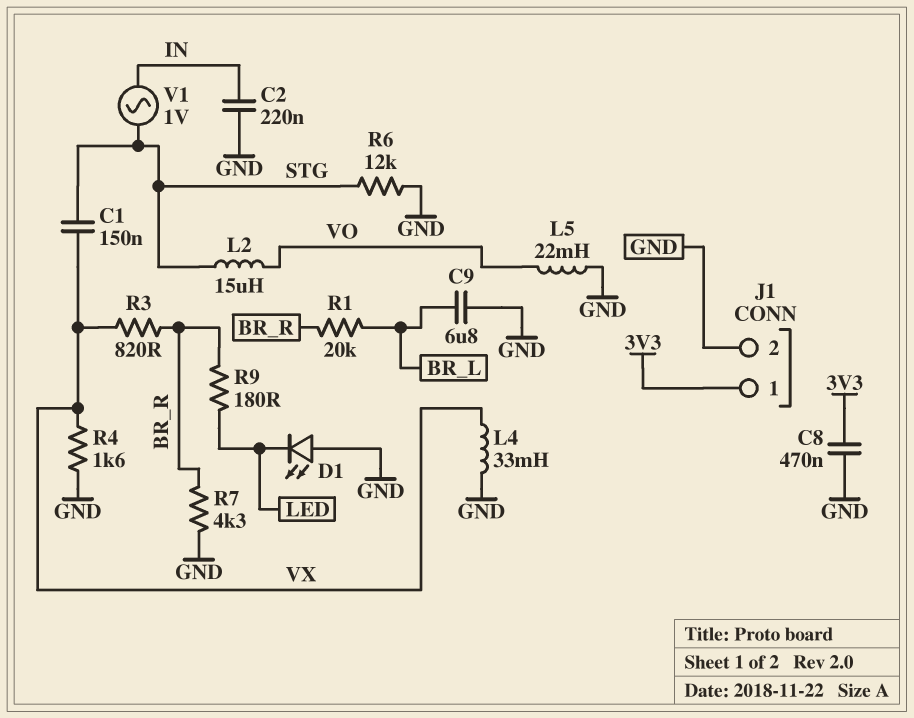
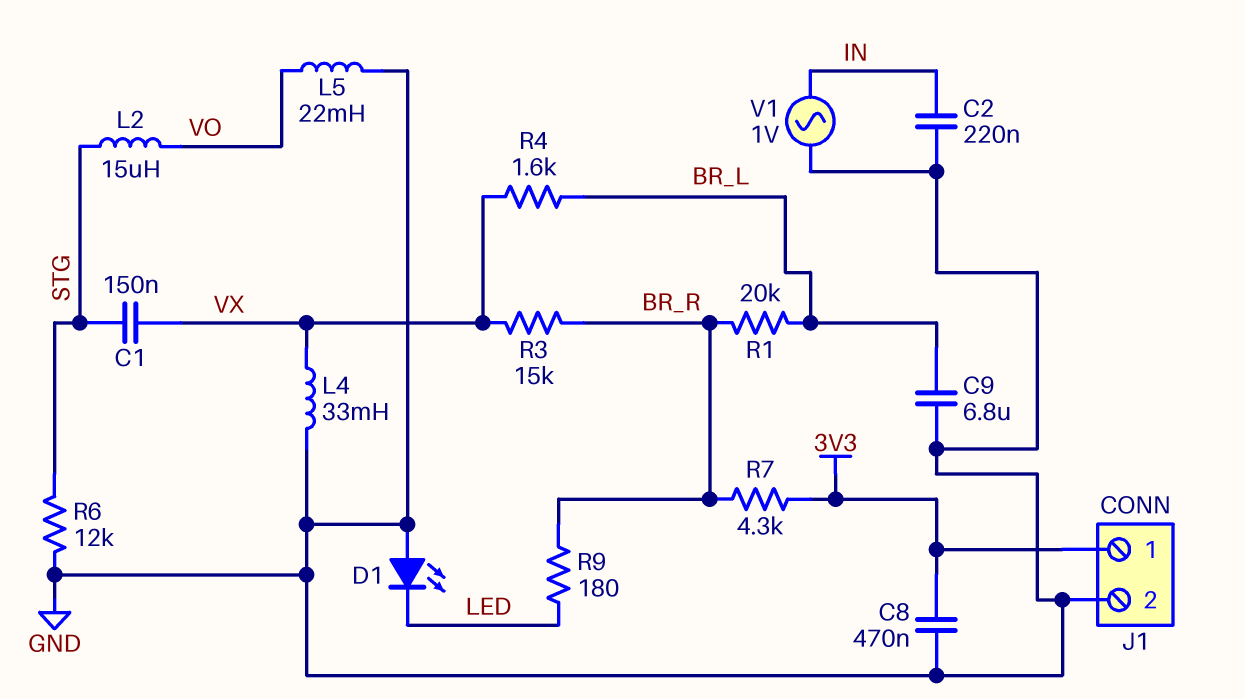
R3: 820 (BR_R, VX) -> 15k (BR_R, VX)
R4: 1.6k (GND, VX) -> 1.6k (BR_L, VX)
R7: 4.3k (BR_R, GND) -> 4.3k (3V3, BR_R)
V1: AC 1V (IN, STG) -> AC 1V (GND, IN)

